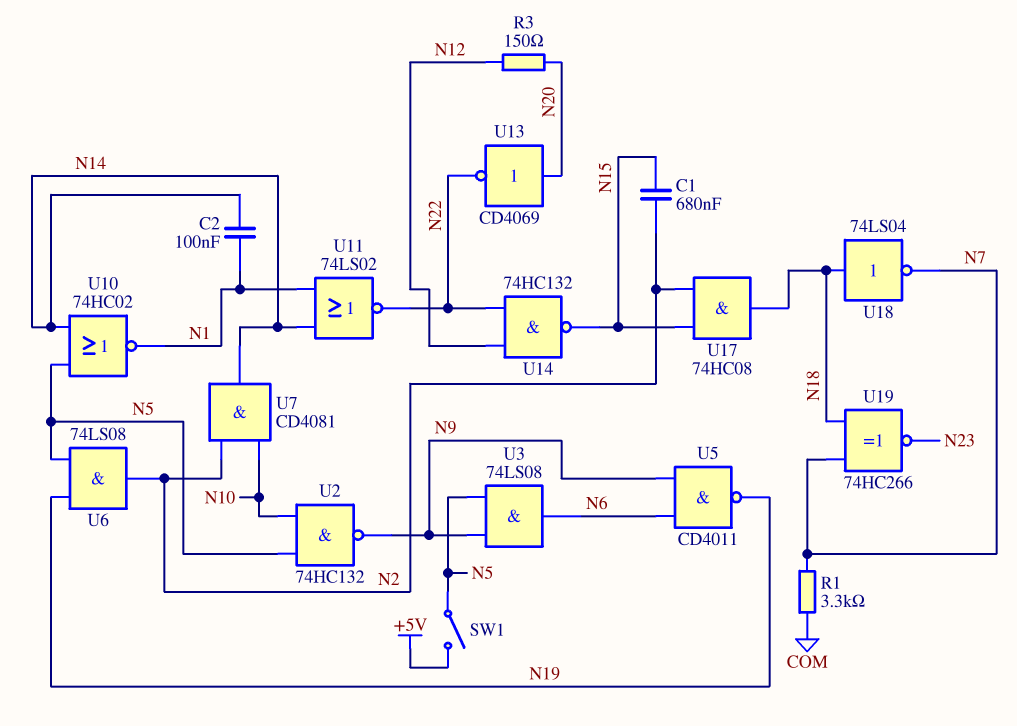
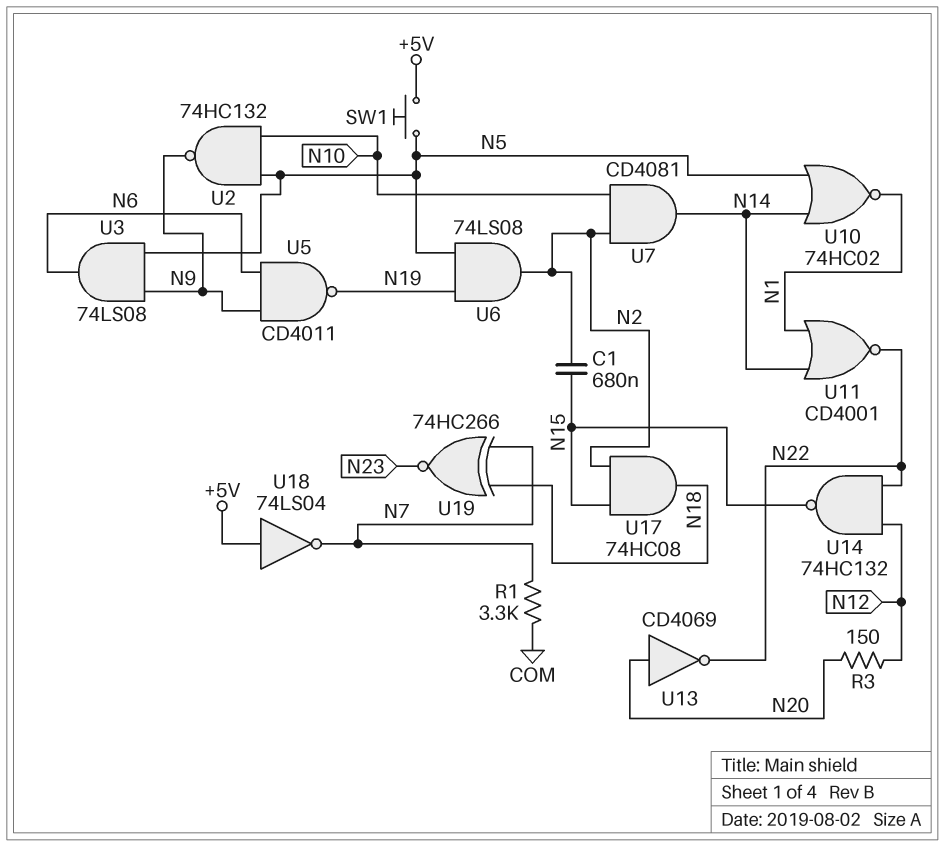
C2: 100nF (N1, N14) -> none
SW1: switch (+5V, N5) -> button (+5V, N5)
U11: NOR 74LS02 (in N1, in N14, out N22) -> NOR CD4001 (in N1, in N14, out N22)
U18: NOT 74LS04 (in N18, out N7) -> NOT 74LS04 (in +5V, out N7)

